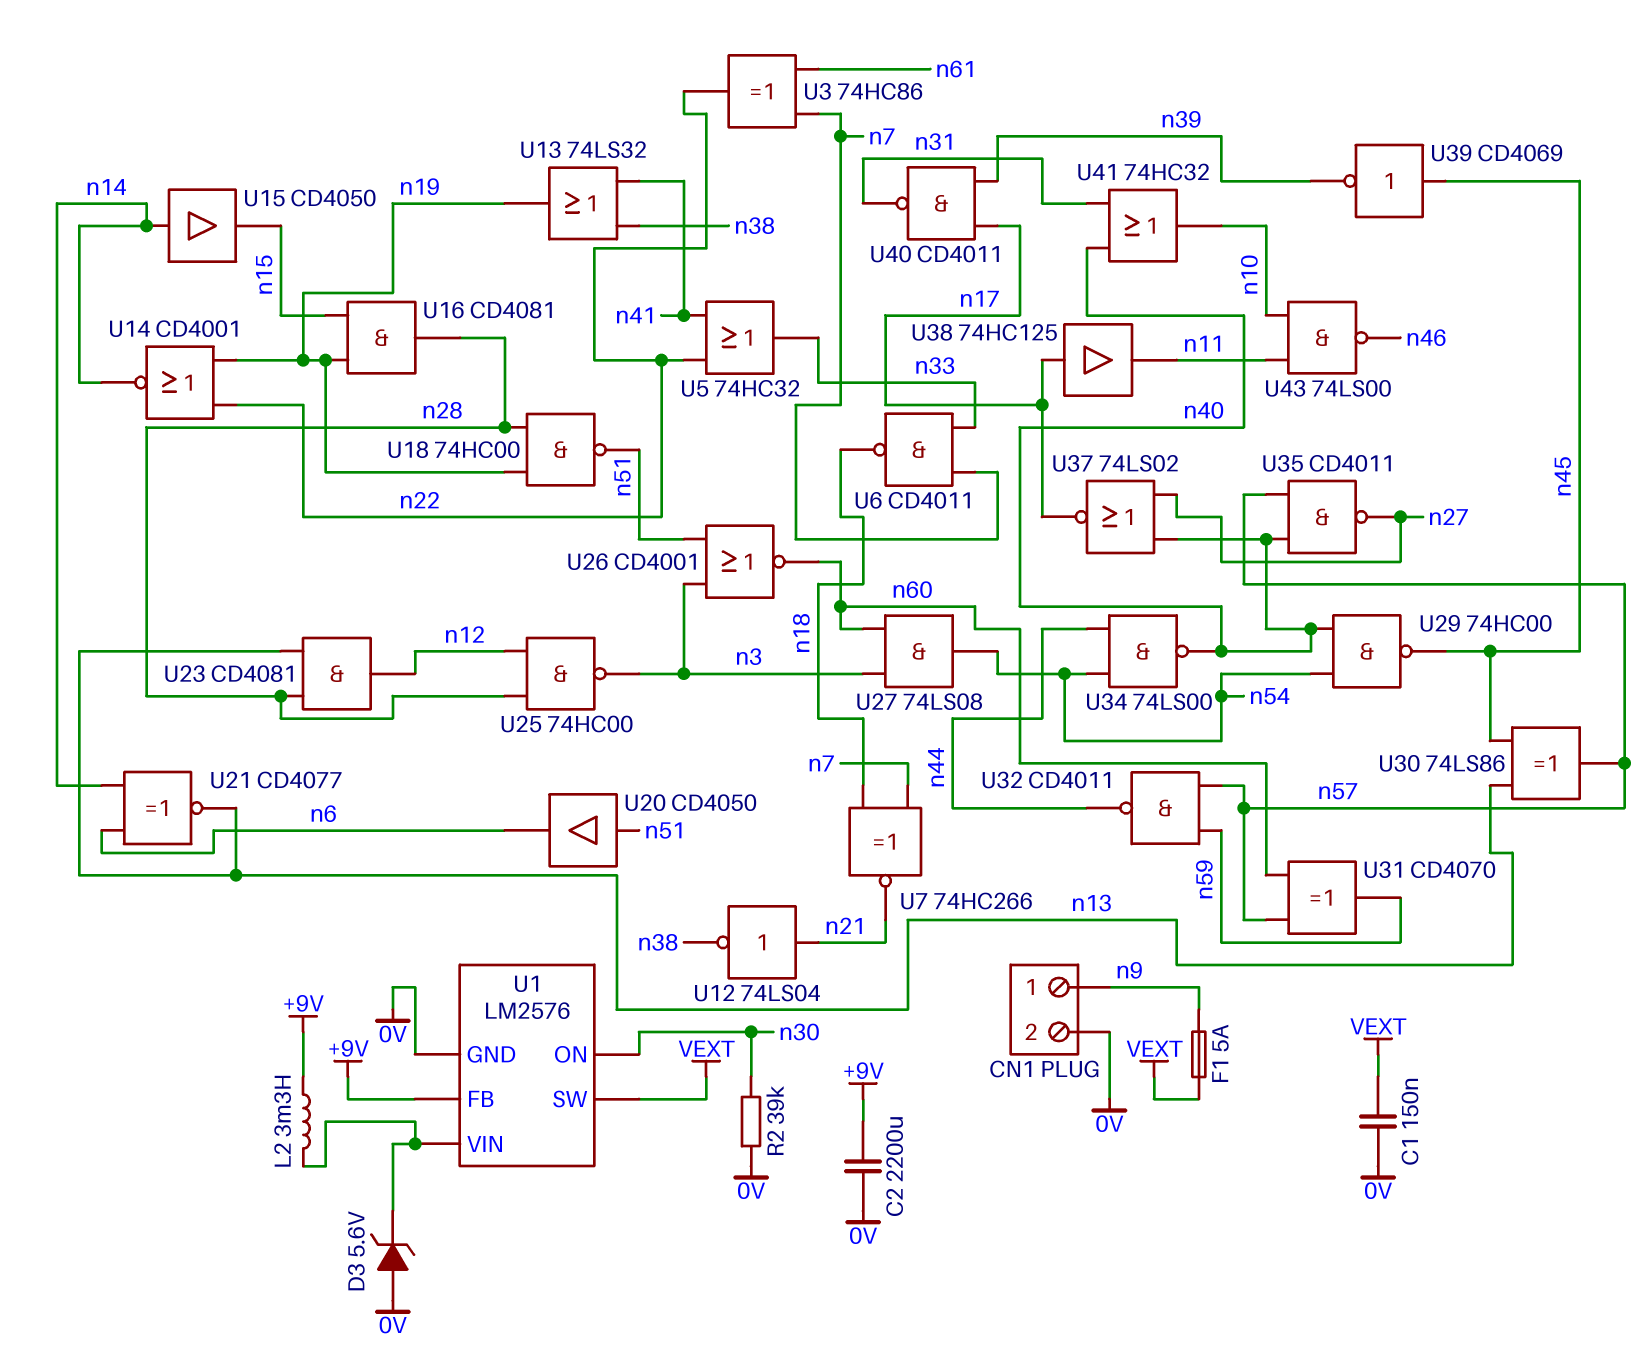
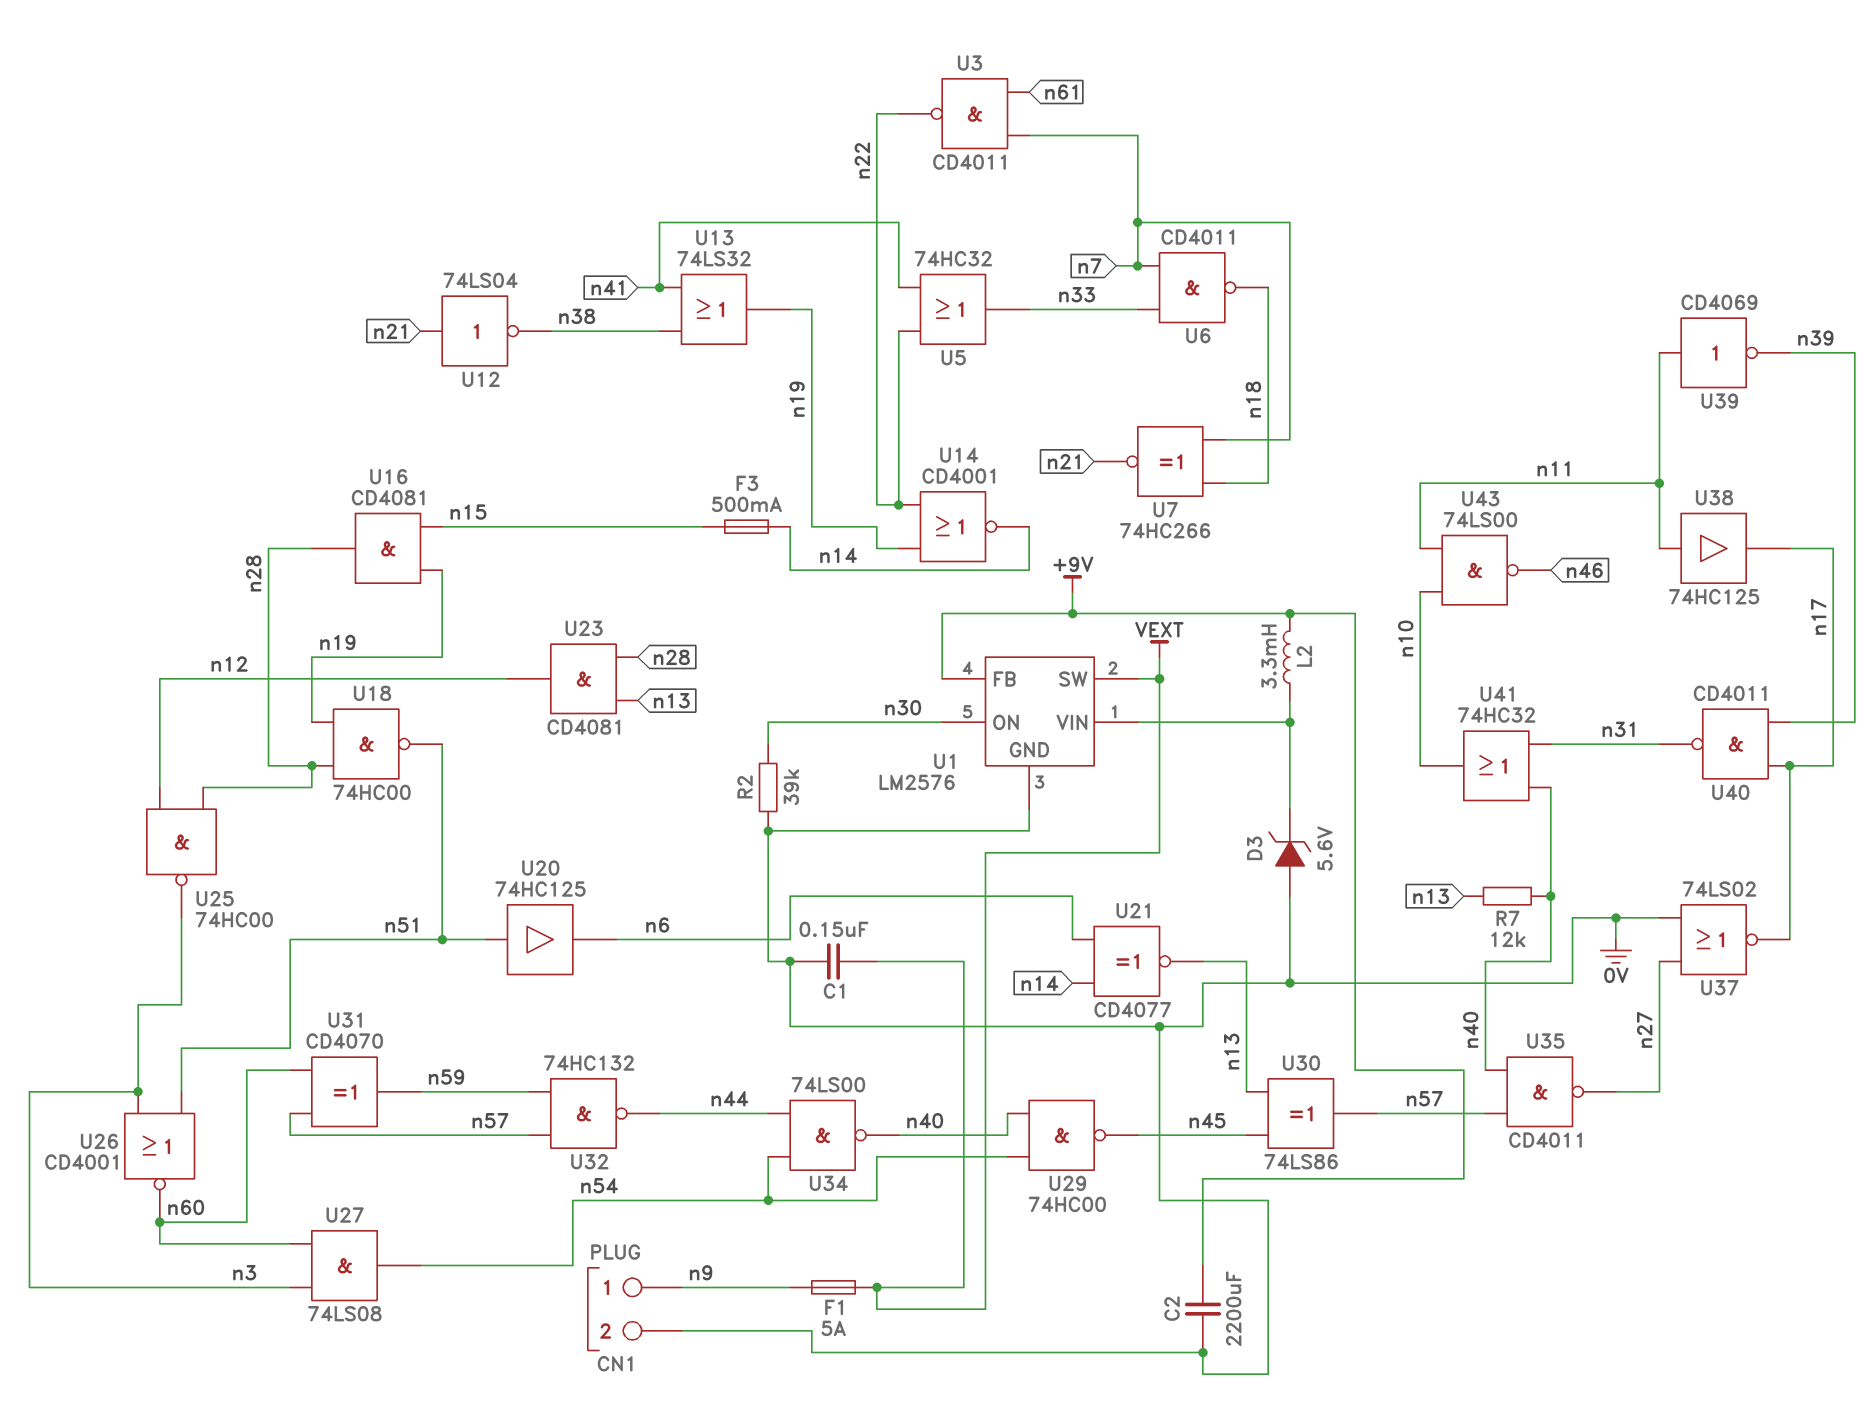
F3: none -> 500mA (n14, n15)
R7: none -> 12k (n13, n40)
U3: XOR 74HC86 (in n7, in n61, out n22) -> NAND CD4011 (in n7, in n61, out n22)
U15: buffer CD4050 (in n14, out n15) -> none
U20: buffer CD4050 (in n51, out n6) -> buffer 74HC125 (in n51, out n6)
U32: NAND CD4011 (in n57, in n59, out n44) -> NAND 74HC132 (in n57, in n59, out n44)
U37: NOR 74LS02 (in n27, in n40, out n17) -> NOR 74LS02 (in 0V, in n27, out n17)
U38: buffer 74HC125 (in n17, out n11) -> buffer 74HC125 (in n11, out n17)
U39: NOT CD4069 (in n45, out n39) -> NOT CD4069 (in n11, out n39)

